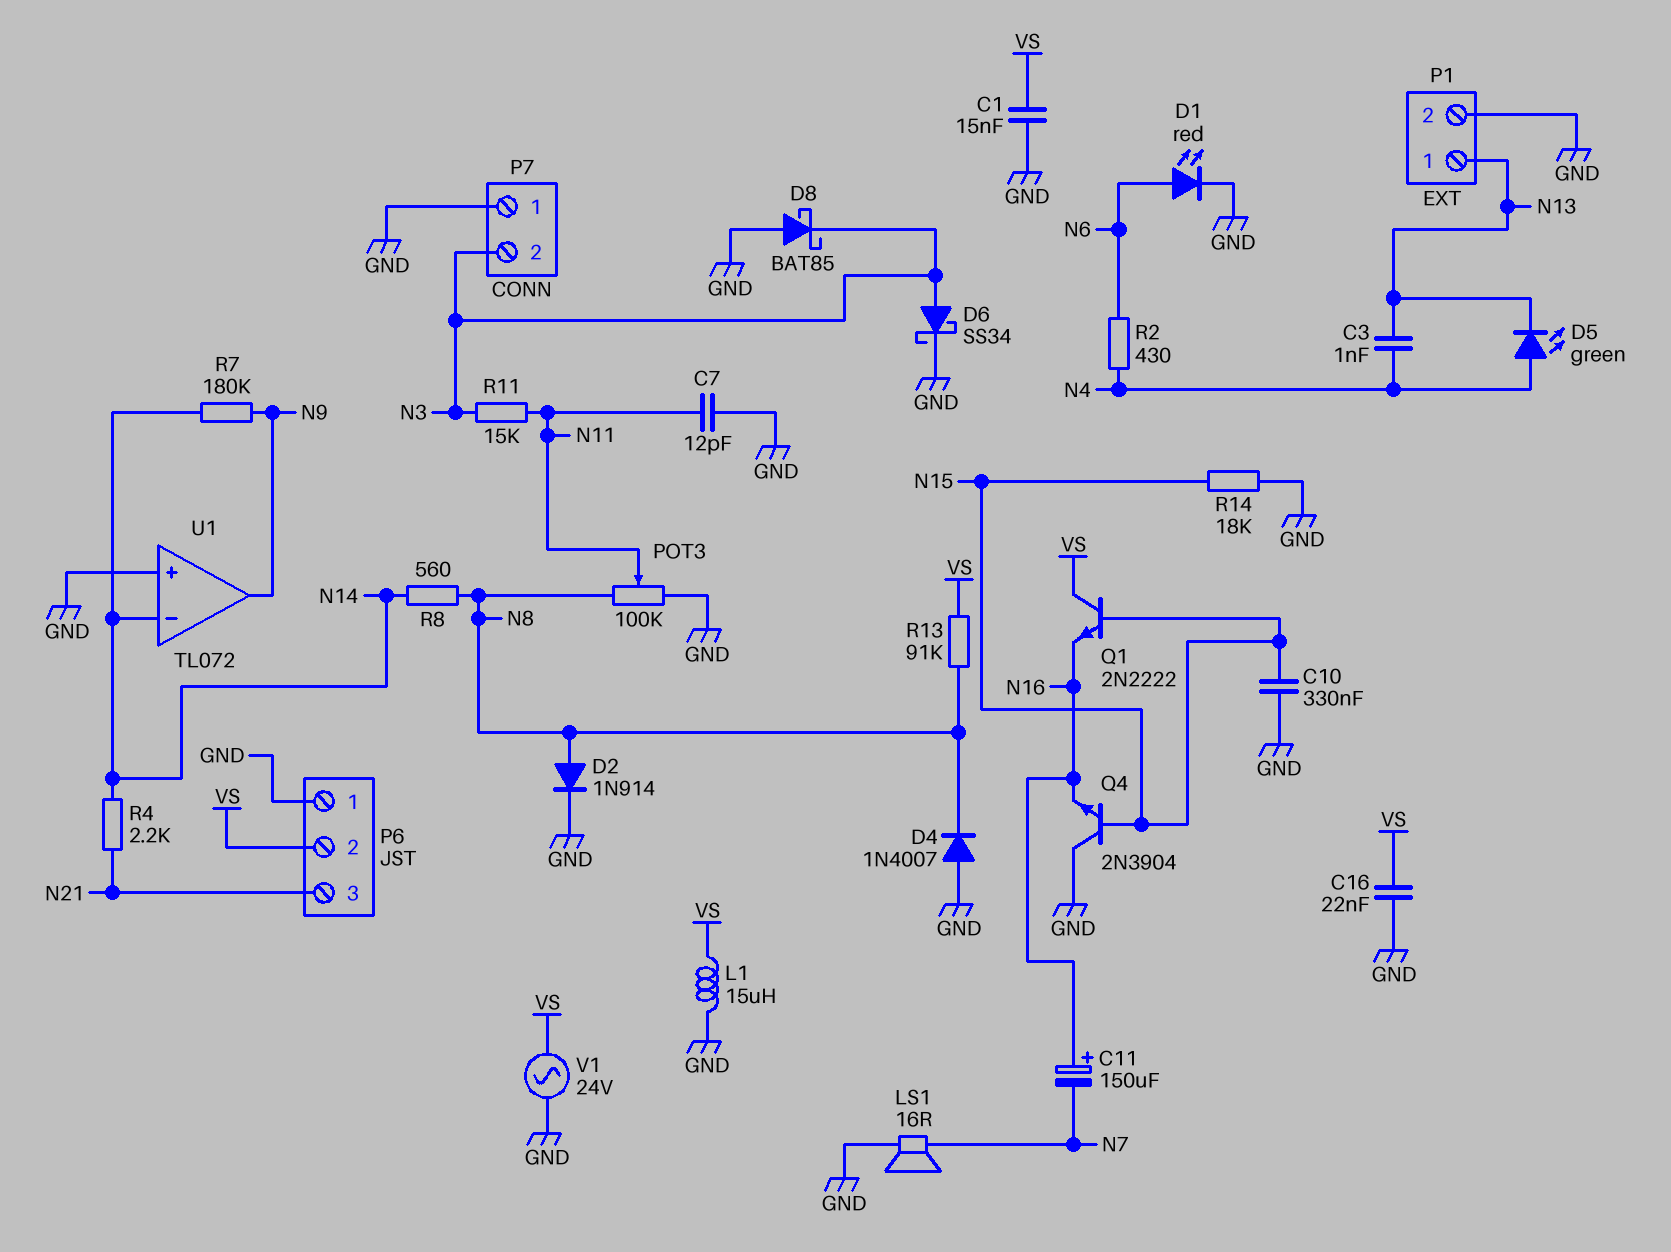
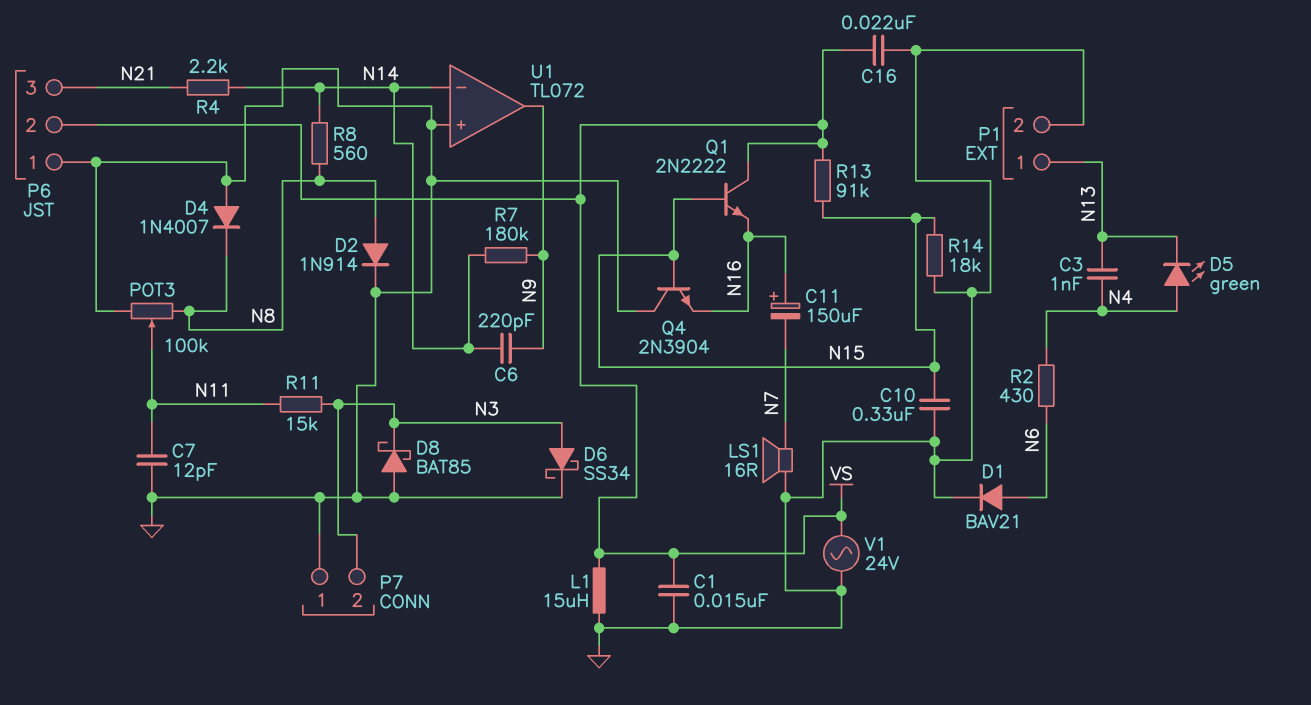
C6: none -> 220pF (N9, N14)
D1: LED red (A N6, K GND) -> diode BAV21 (A N6, K GND)
R13: 91k (N8, VS) -> 91k (N15, VS)

